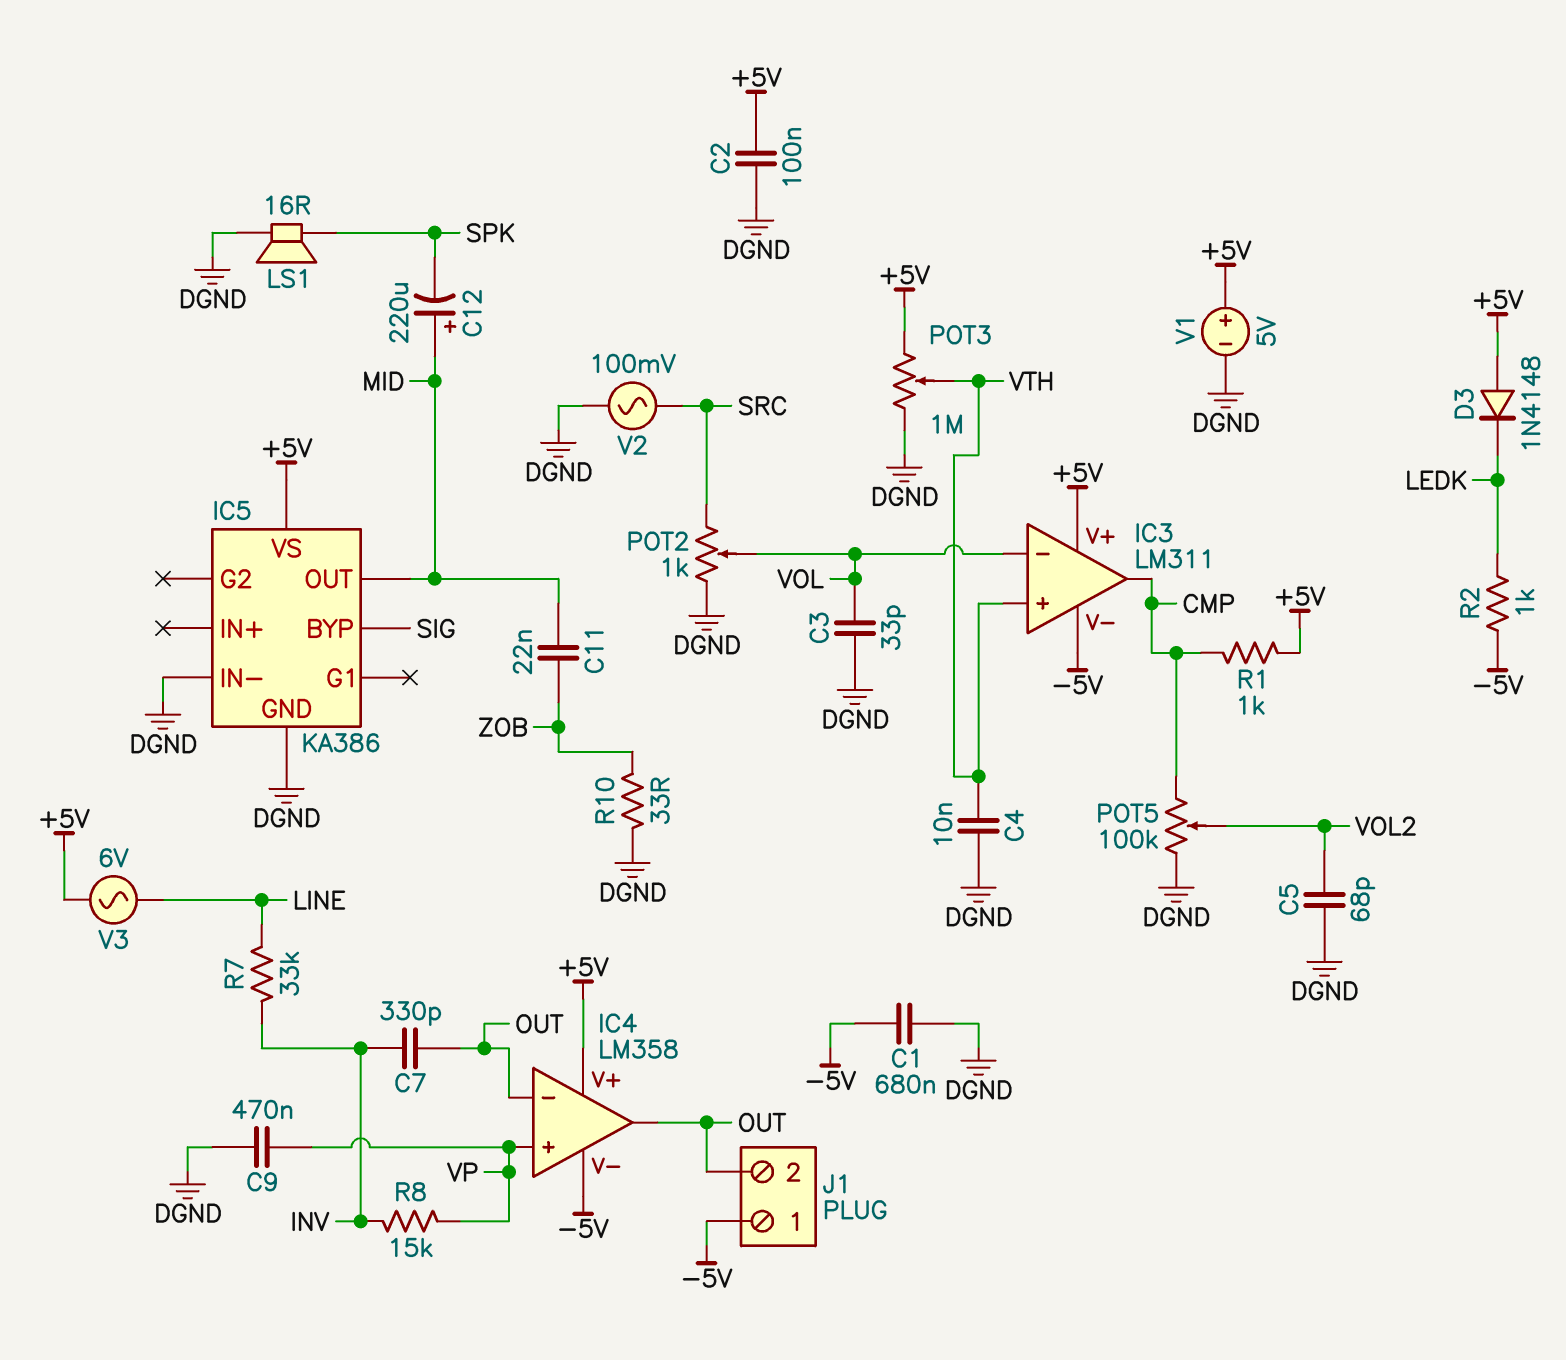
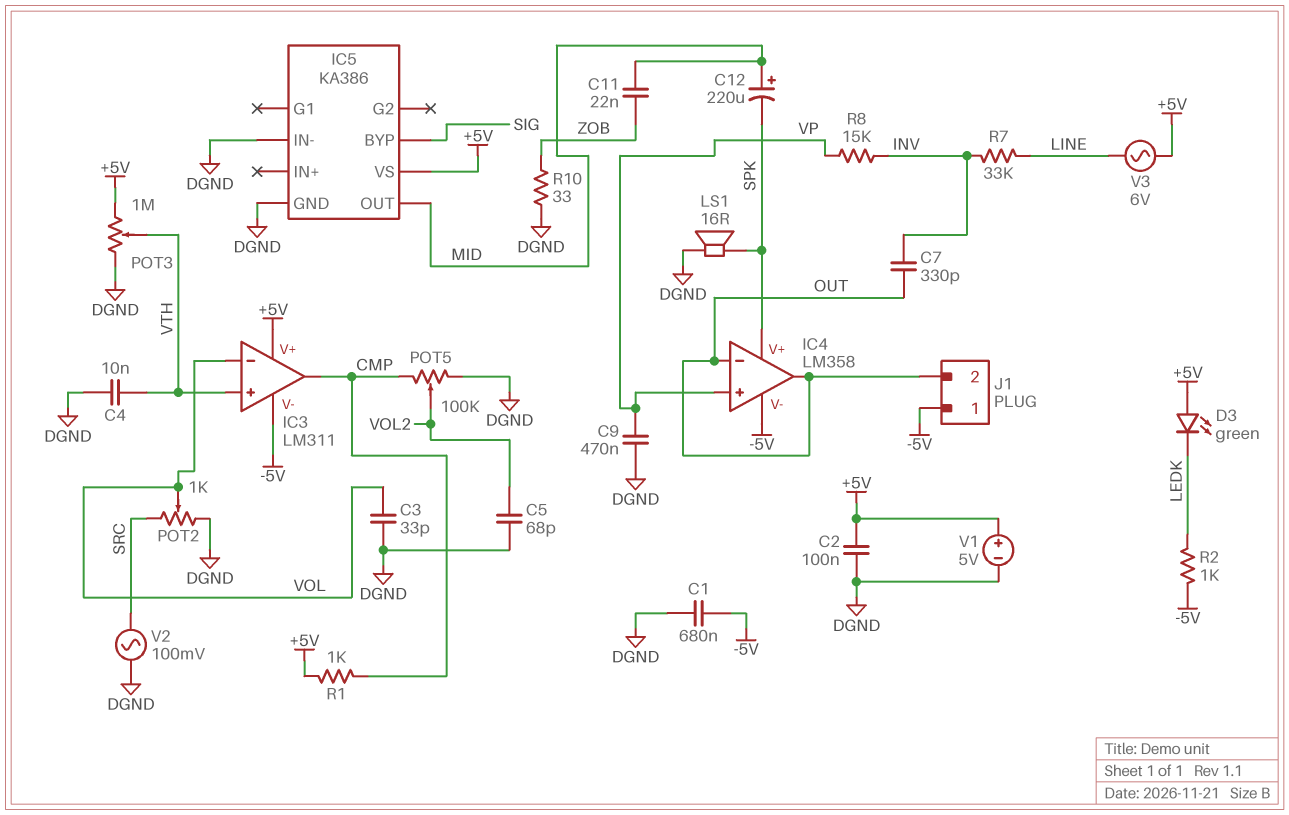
D3: diode 1N4148 (A +5V, K LEDK) -> LED green (A +5V, K LEDK)
IC4 pin V+: +5V -> SPK

